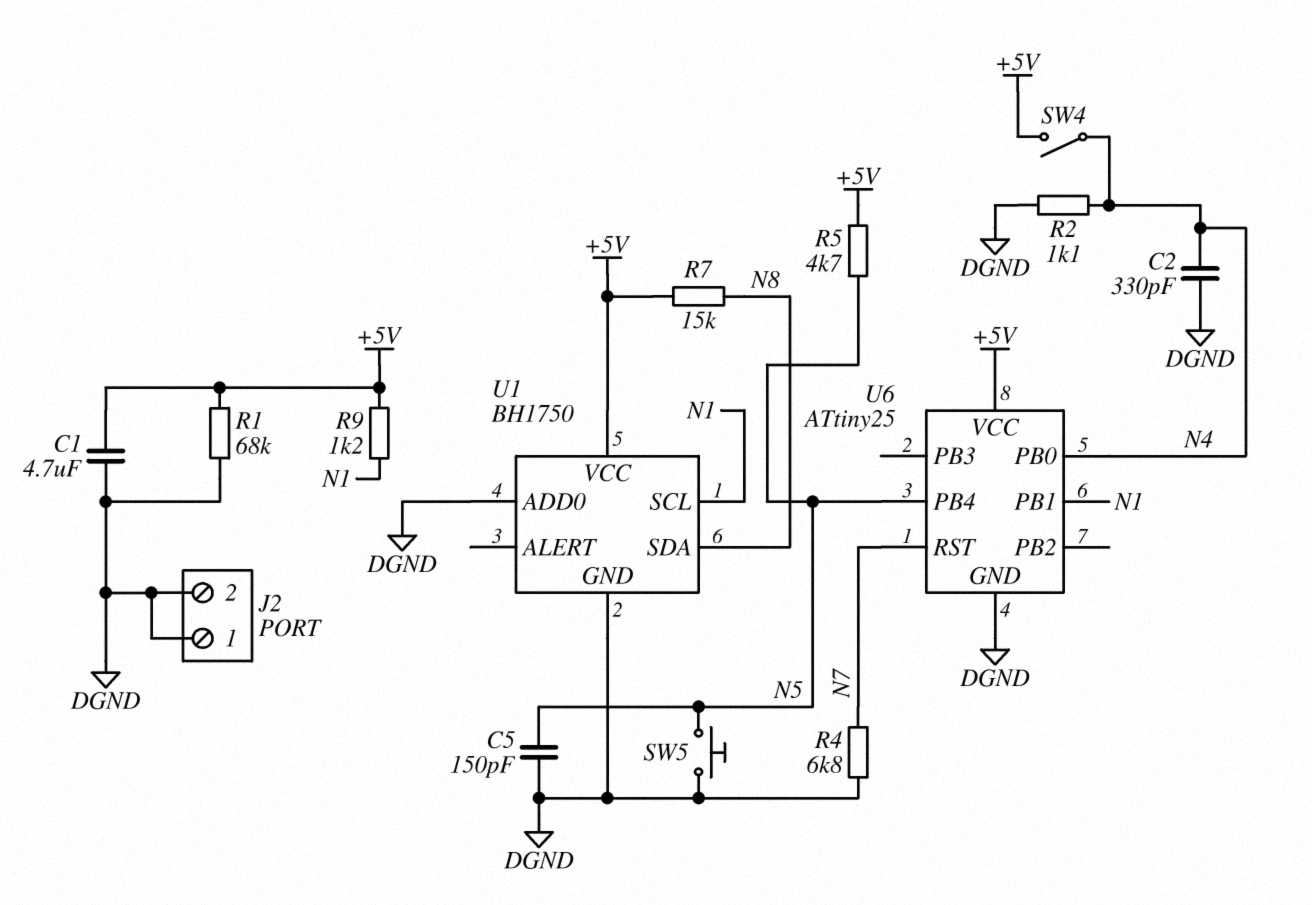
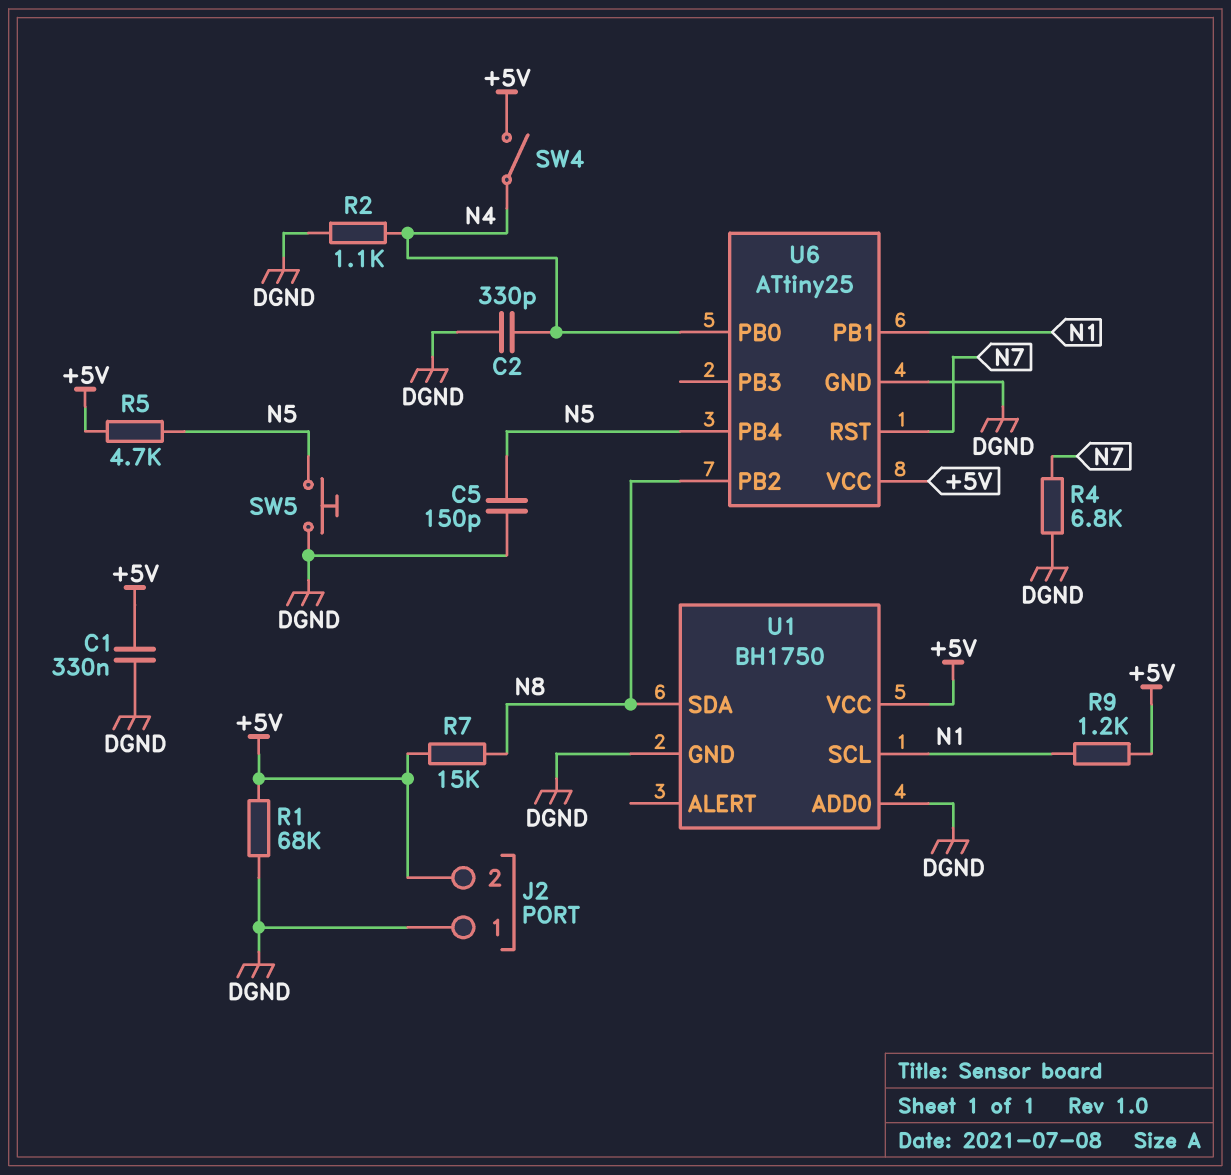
C1: 4.7uF (+5V, DGND) -> 330nF (+5V, DGND)
J2 pin 2: DGND -> +5V
U6 pin PB2: none -> N8

